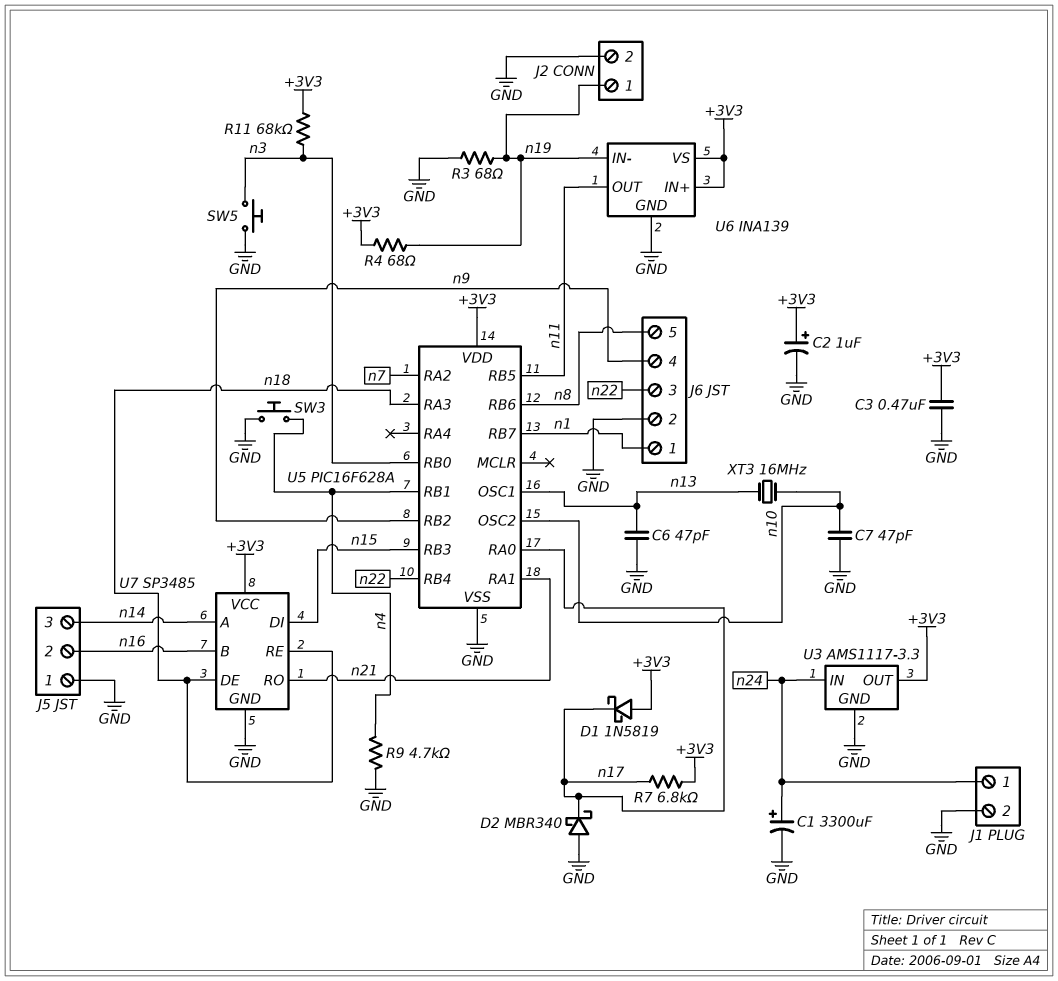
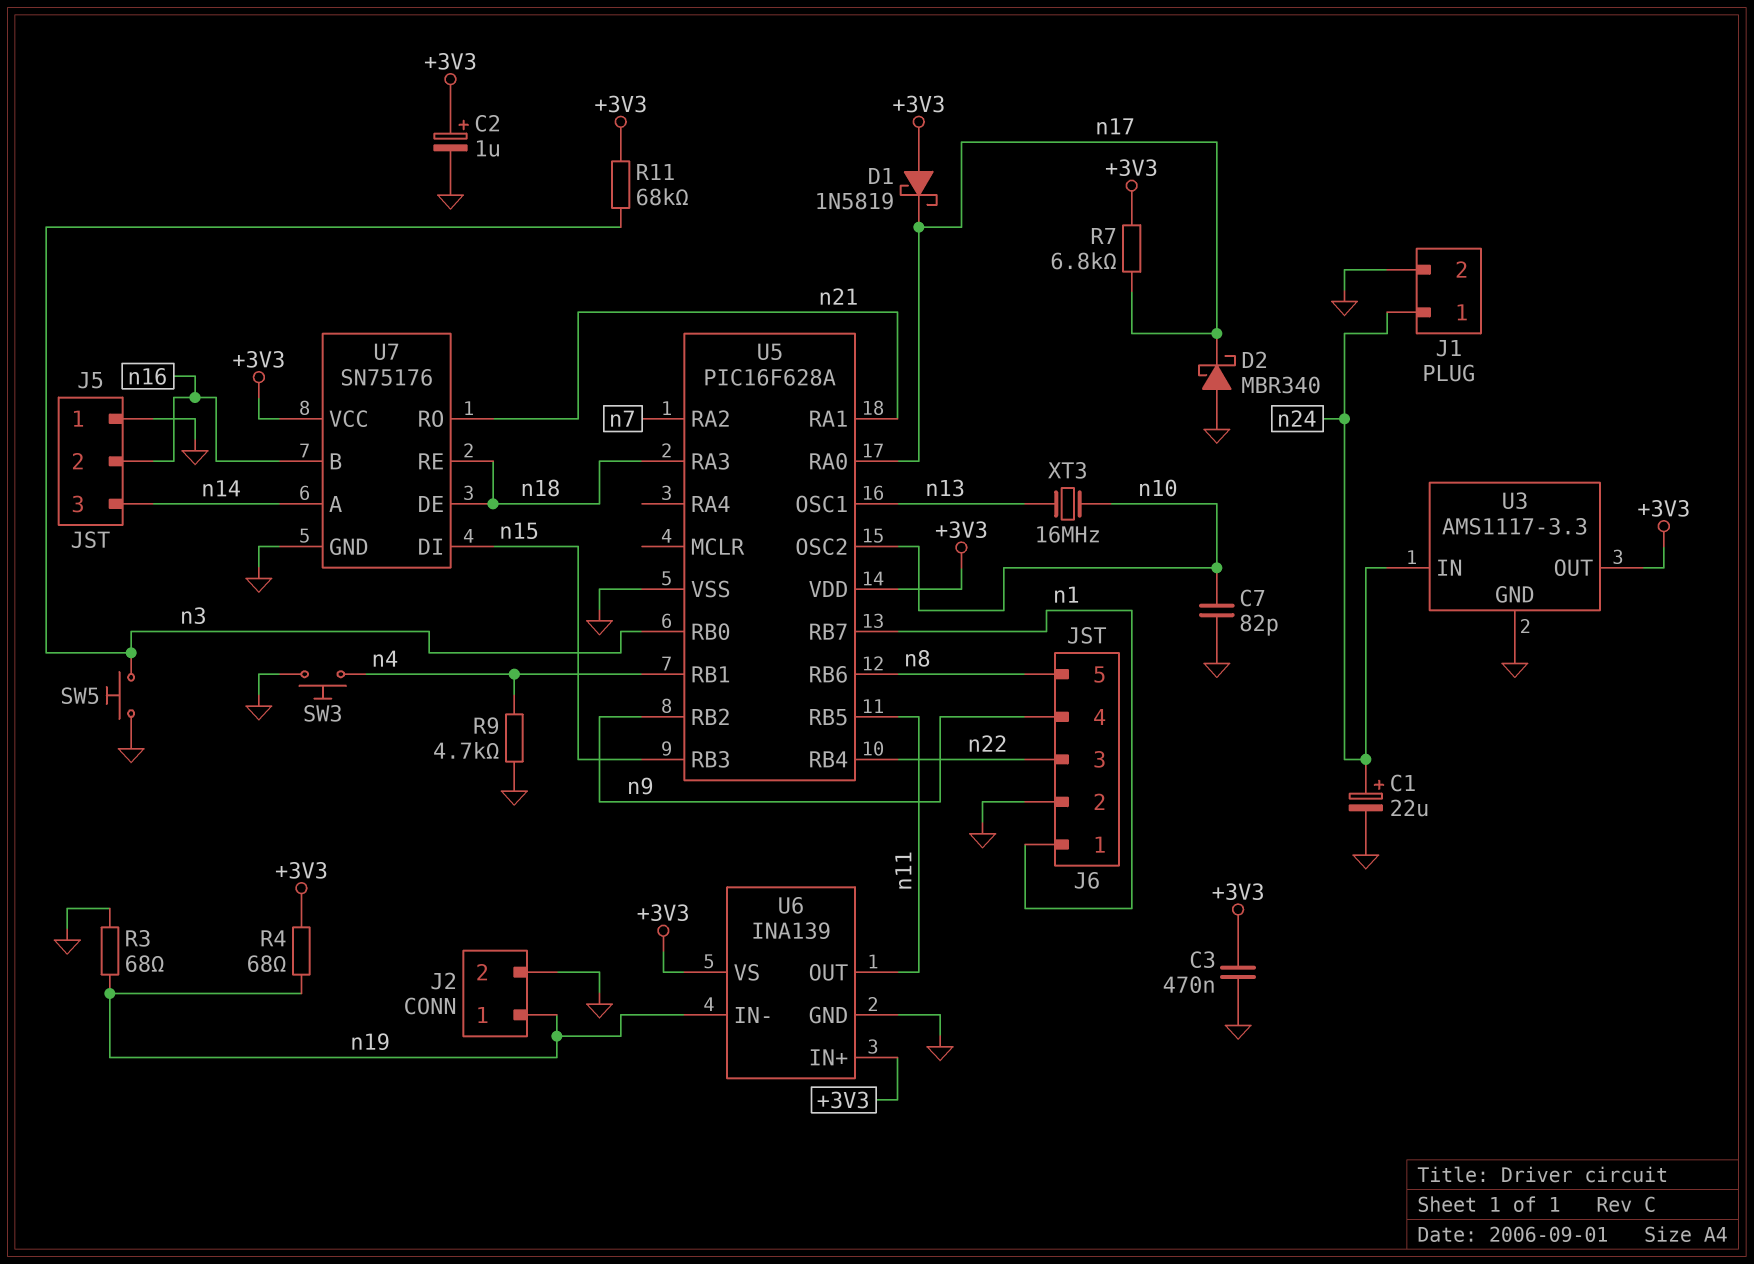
C1: 3300uF (plus n24, minus GND) -> 22uF (plus n24, minus GND)
C6: 47pF (GND, n13) -> none
C7: 47pF (GND, n10) -> 82pF (GND, n10)
U7: SP3485 -> SN75176

